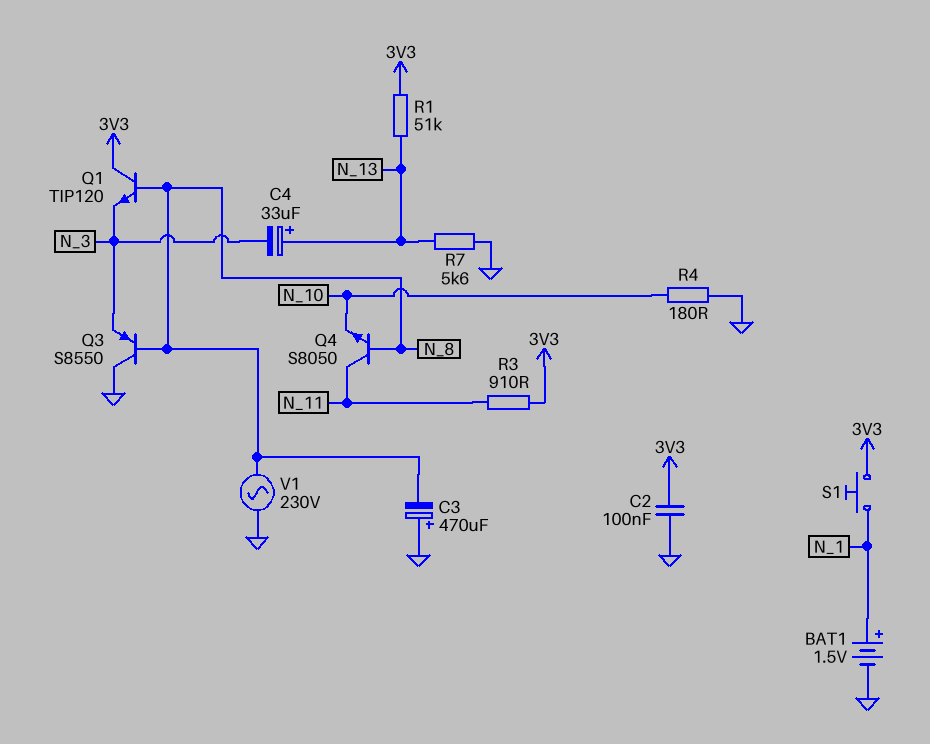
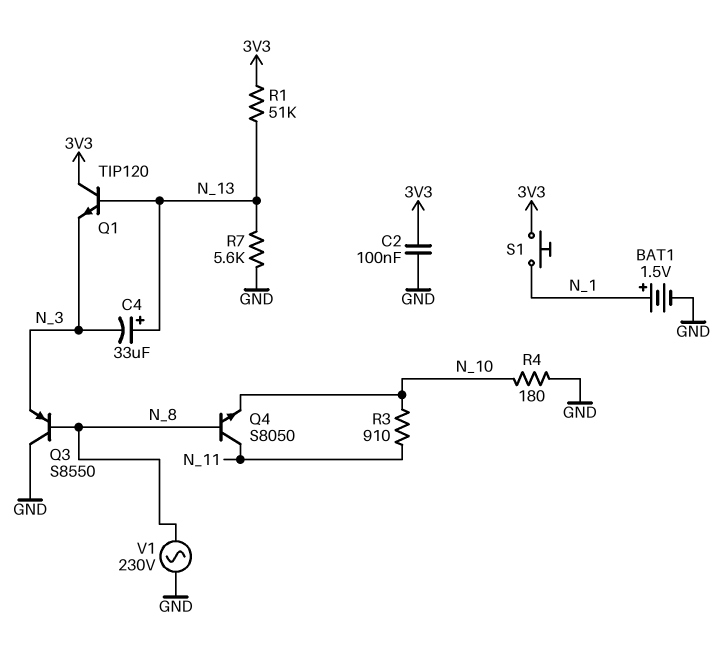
C3: 470uF (plus GND, minus N_8) -> none
Q1: NPN TIP120 (B N_8, C 3V3, E N_3) -> NPN TIP120 (B N_13, C 3V3, E N_3)
R3: 910 (3V3, N_11) -> 910 (N_10, N_11)

